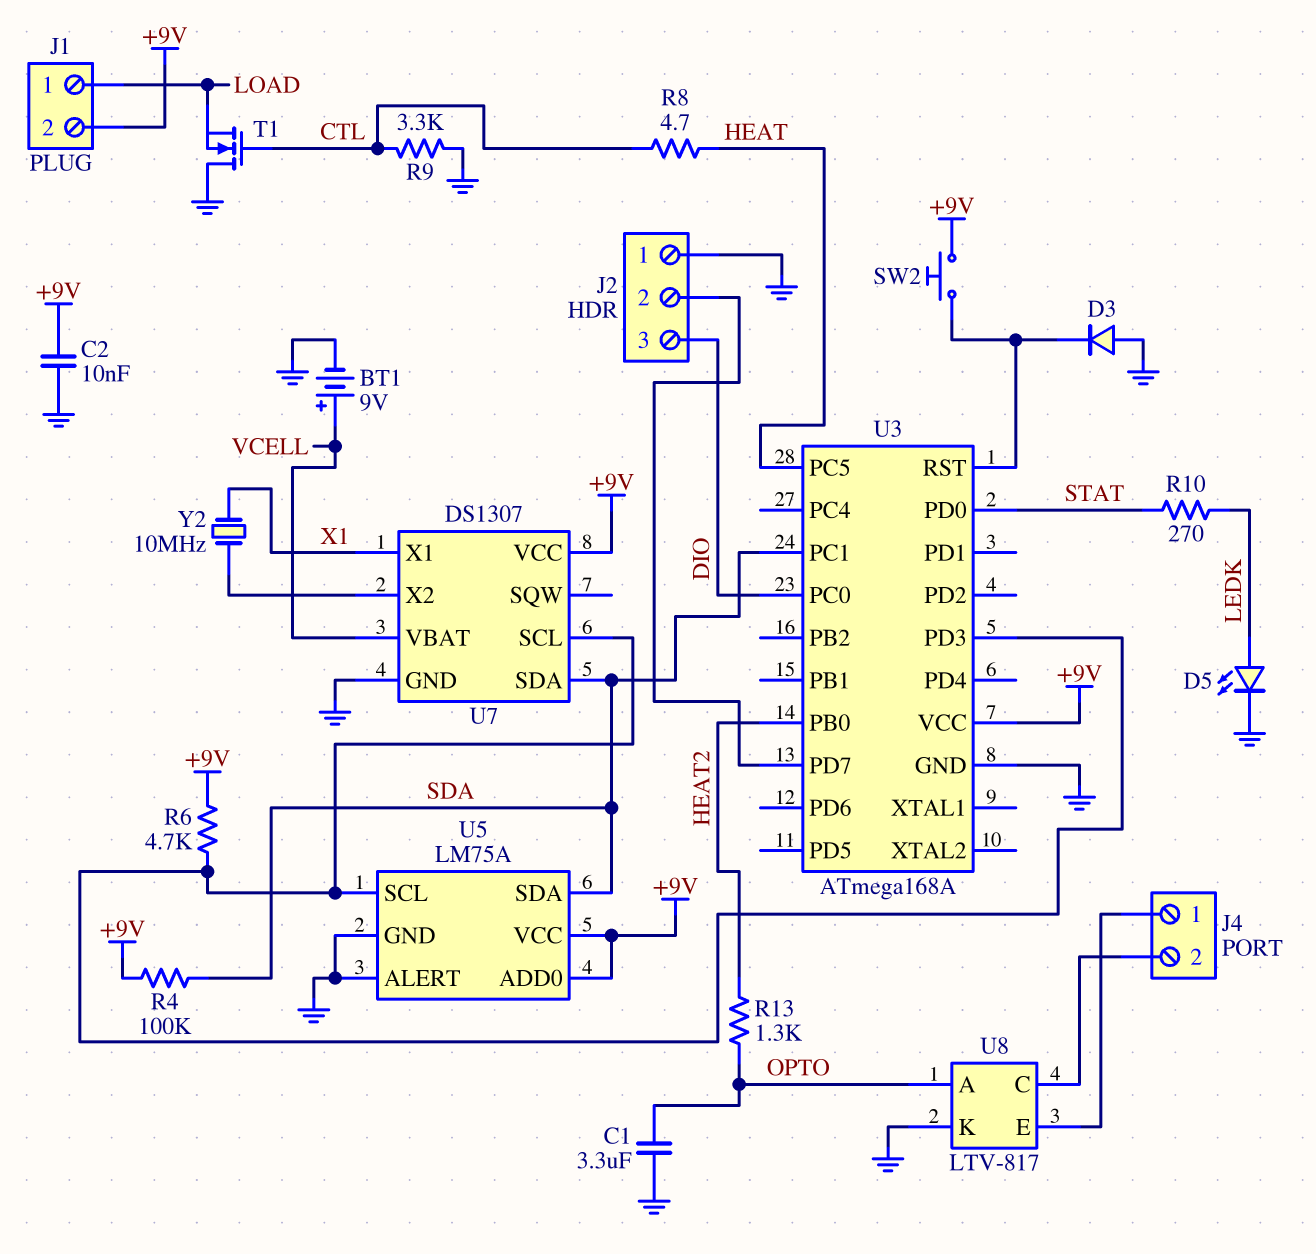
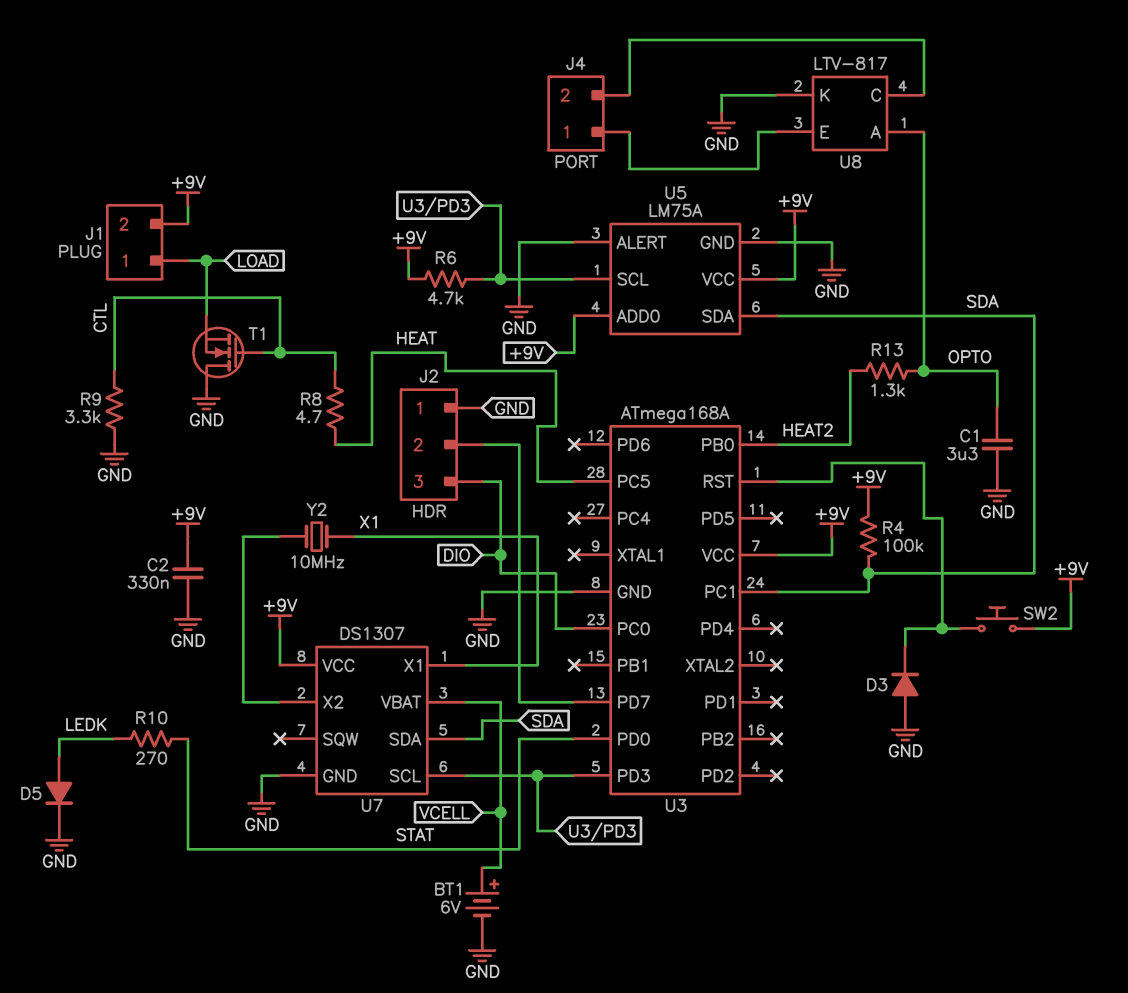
BT1: 9V (plus VCELL, minus GND) -> 6V (plus VCELL, minus GND)
C2: 10nF (+9V, GND) -> 330nF (+9V, GND)
D5: LED (A LEDK, K GND) -> diode (A LEDK, K GND)

